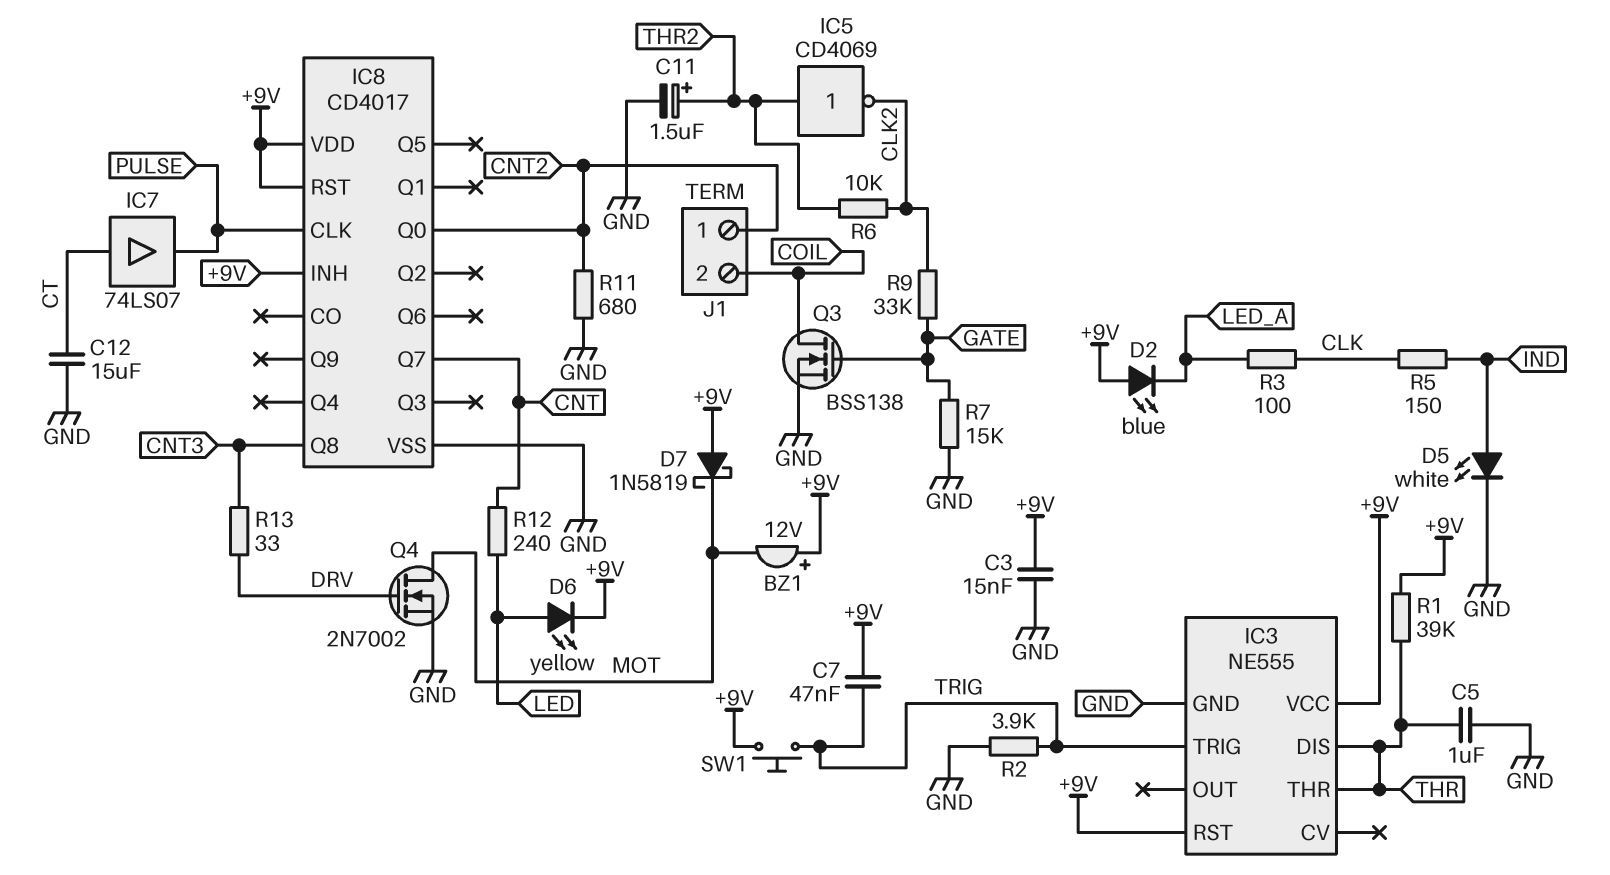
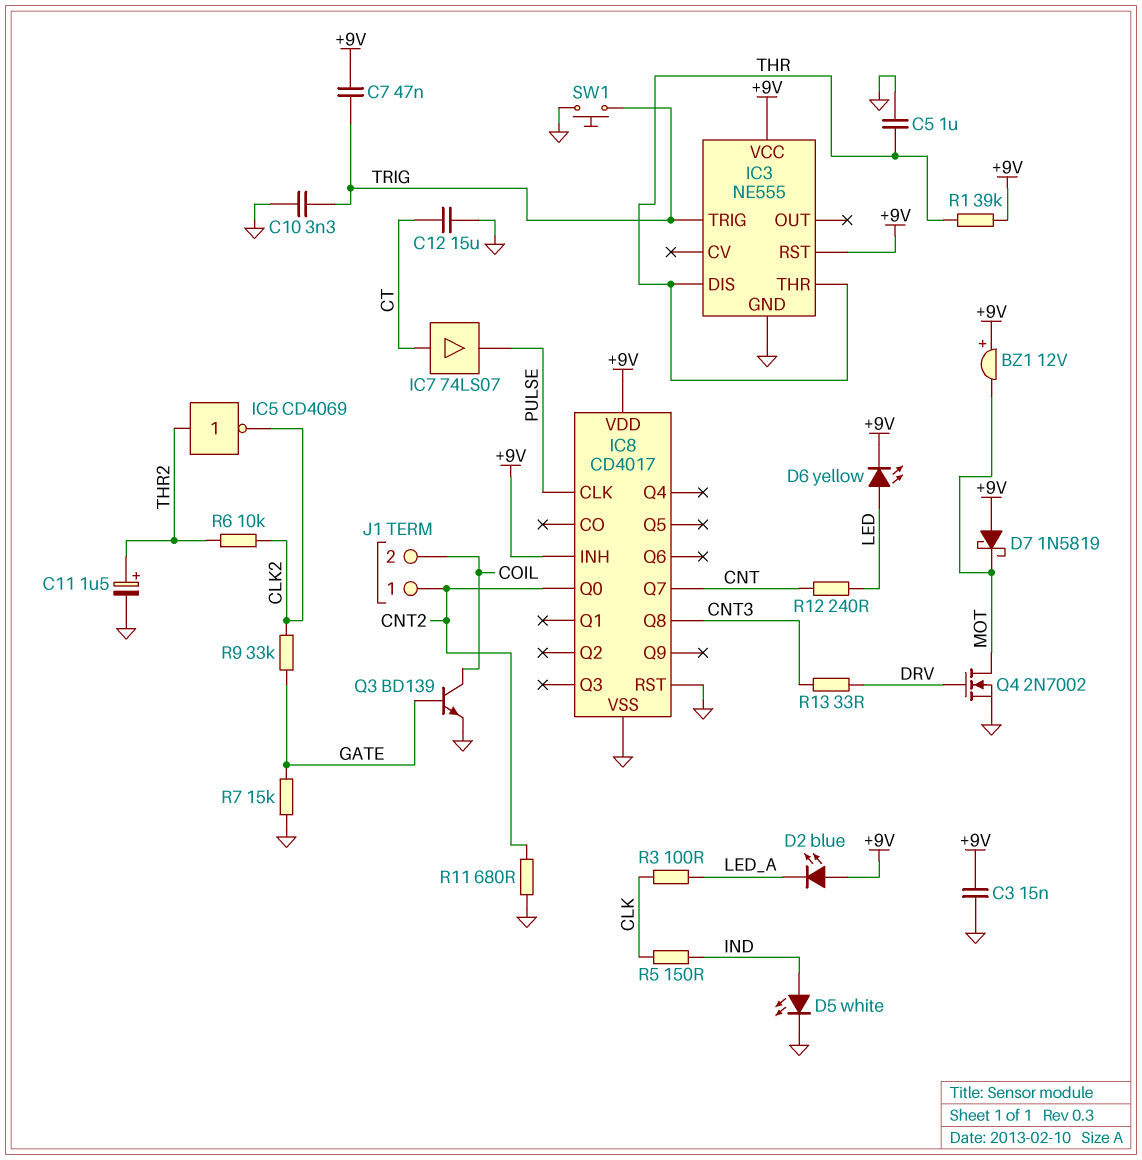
C10: none -> 3.3nF (GND, TRIG)
IC8 pin RST: +9V -> GND
Q3: NMOS BSS138 (G GATE, D COIL, S GND) -> NPN BD139 (B GATE, C COIL, E GND)
R2: 3.9k (GND, TRIG) -> none
SW1: button (+9V, TRIG) -> button (GND, TRIG)

